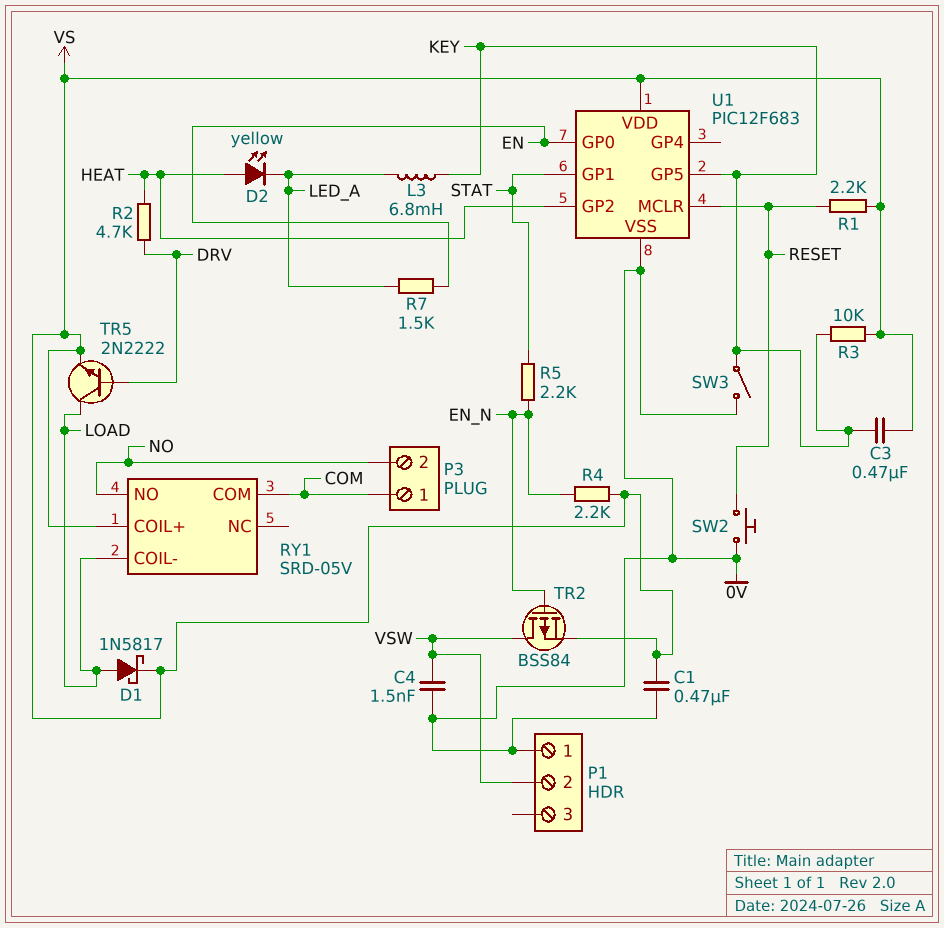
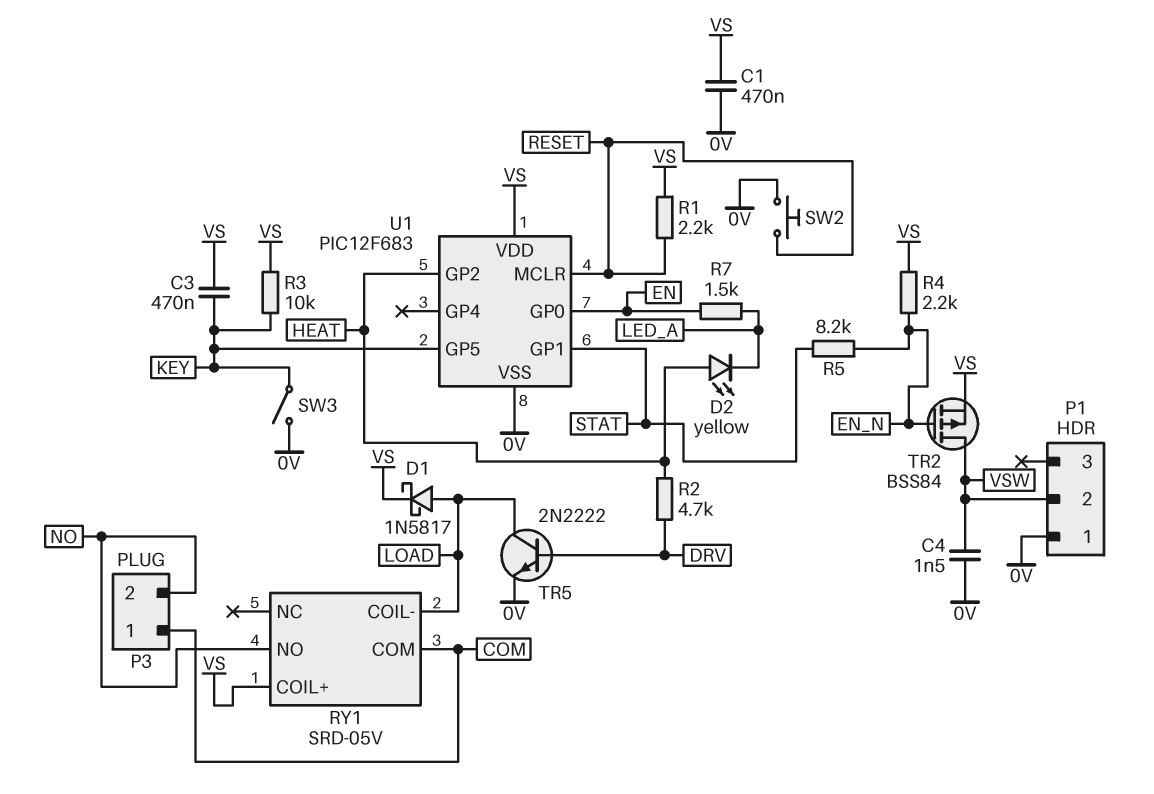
L3: 6.8mH (KEY, LED_A) -> none
R5: 2.2k (EN_N, STAT) -> 8.2k (EN_N, STAT)
TR5: NPN 2N2222 (B DRV, C LOAD, E VS) -> NPN 2N2222 (B DRV, C LOAD, E 0V)

